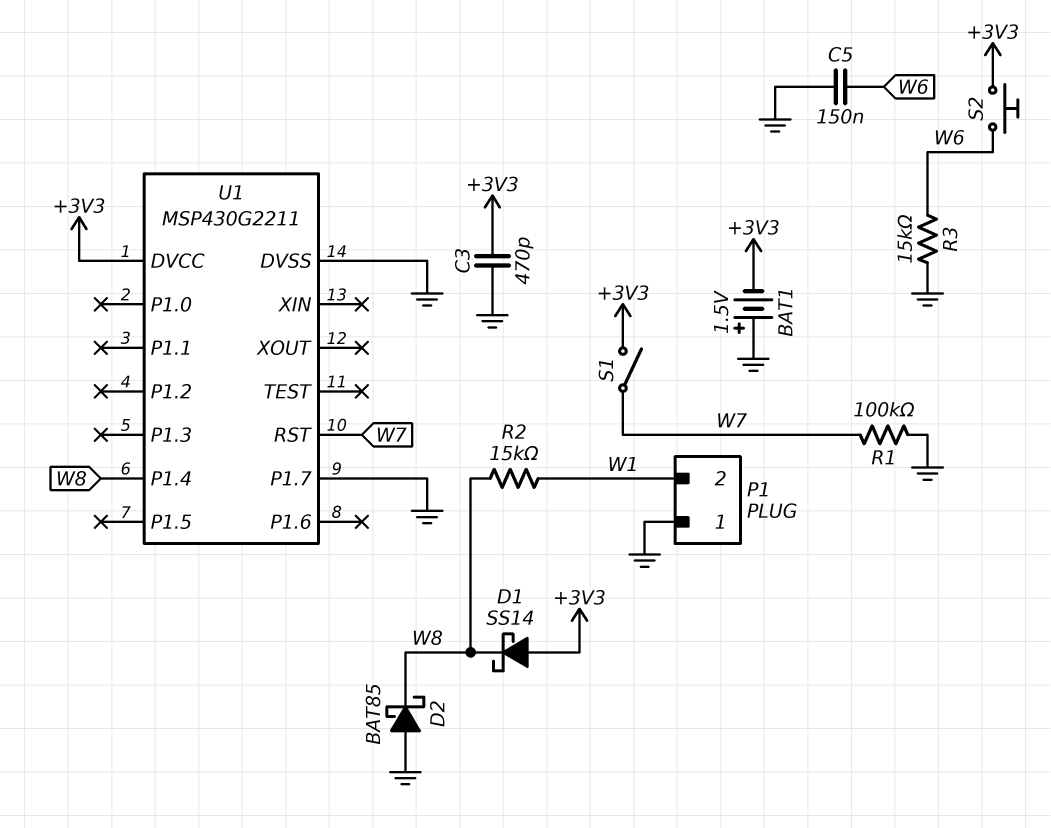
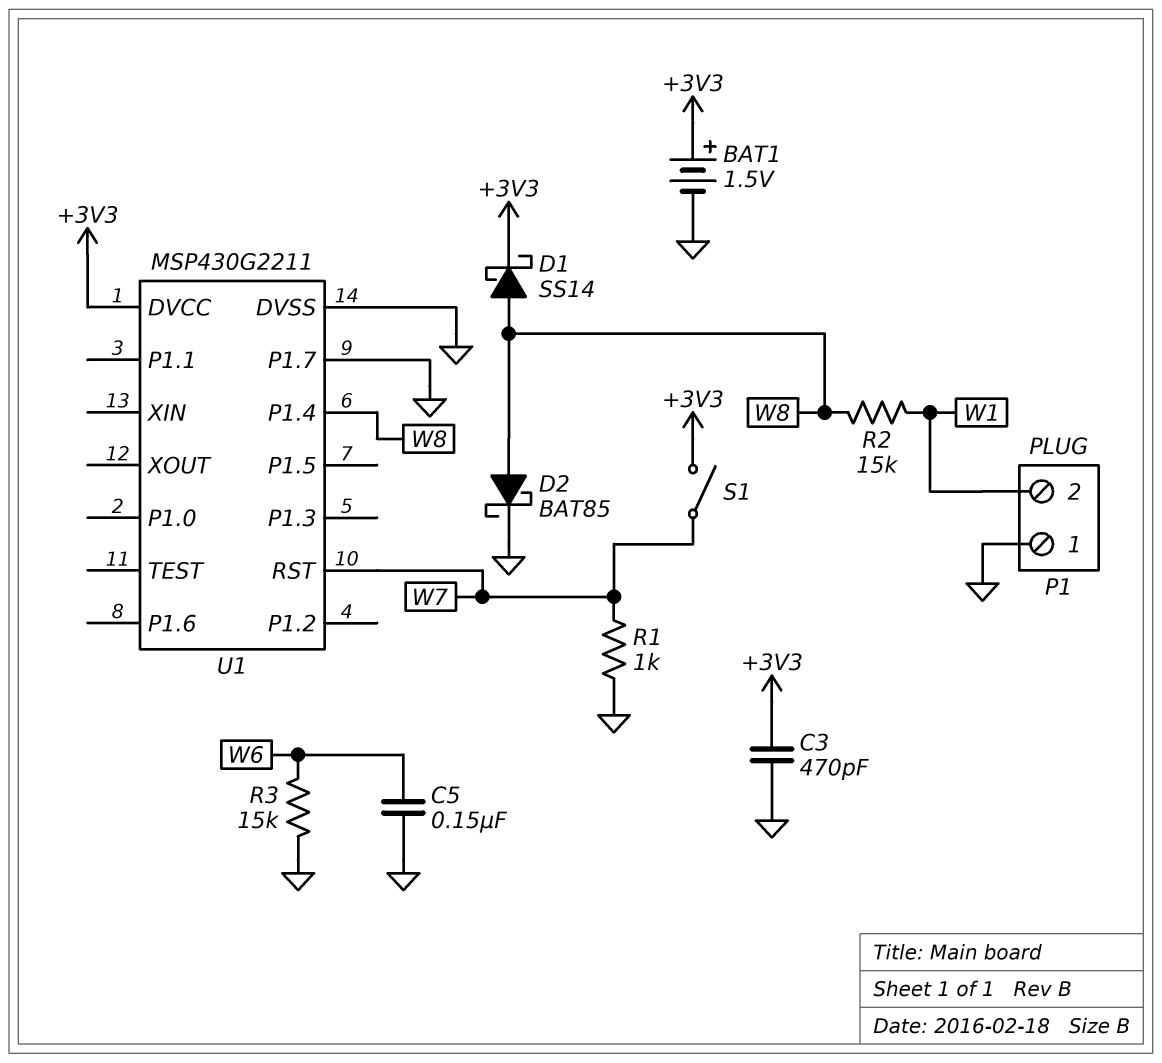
BAT1: 1.5V (plus GND, minus +3V3) -> 1.5V (plus +3V3, minus GND)
D1: schottky SS14 (A +3V3, K W8) -> schottky SS14 (A W8, K +3V3)
D2: schottky BAT85 (A GND, K W8) -> schottky BAT85 (A W8, K GND)
R1: 100k (GND, W7) -> 1k (GND, W7)
S2: button (+3V3, W6) -> none

